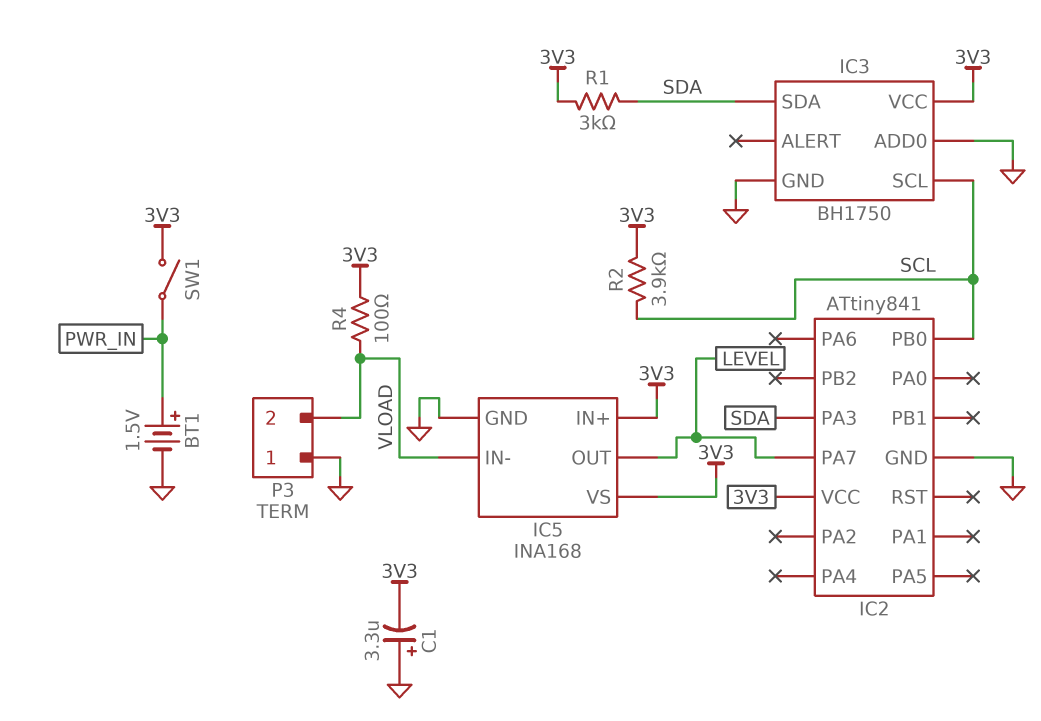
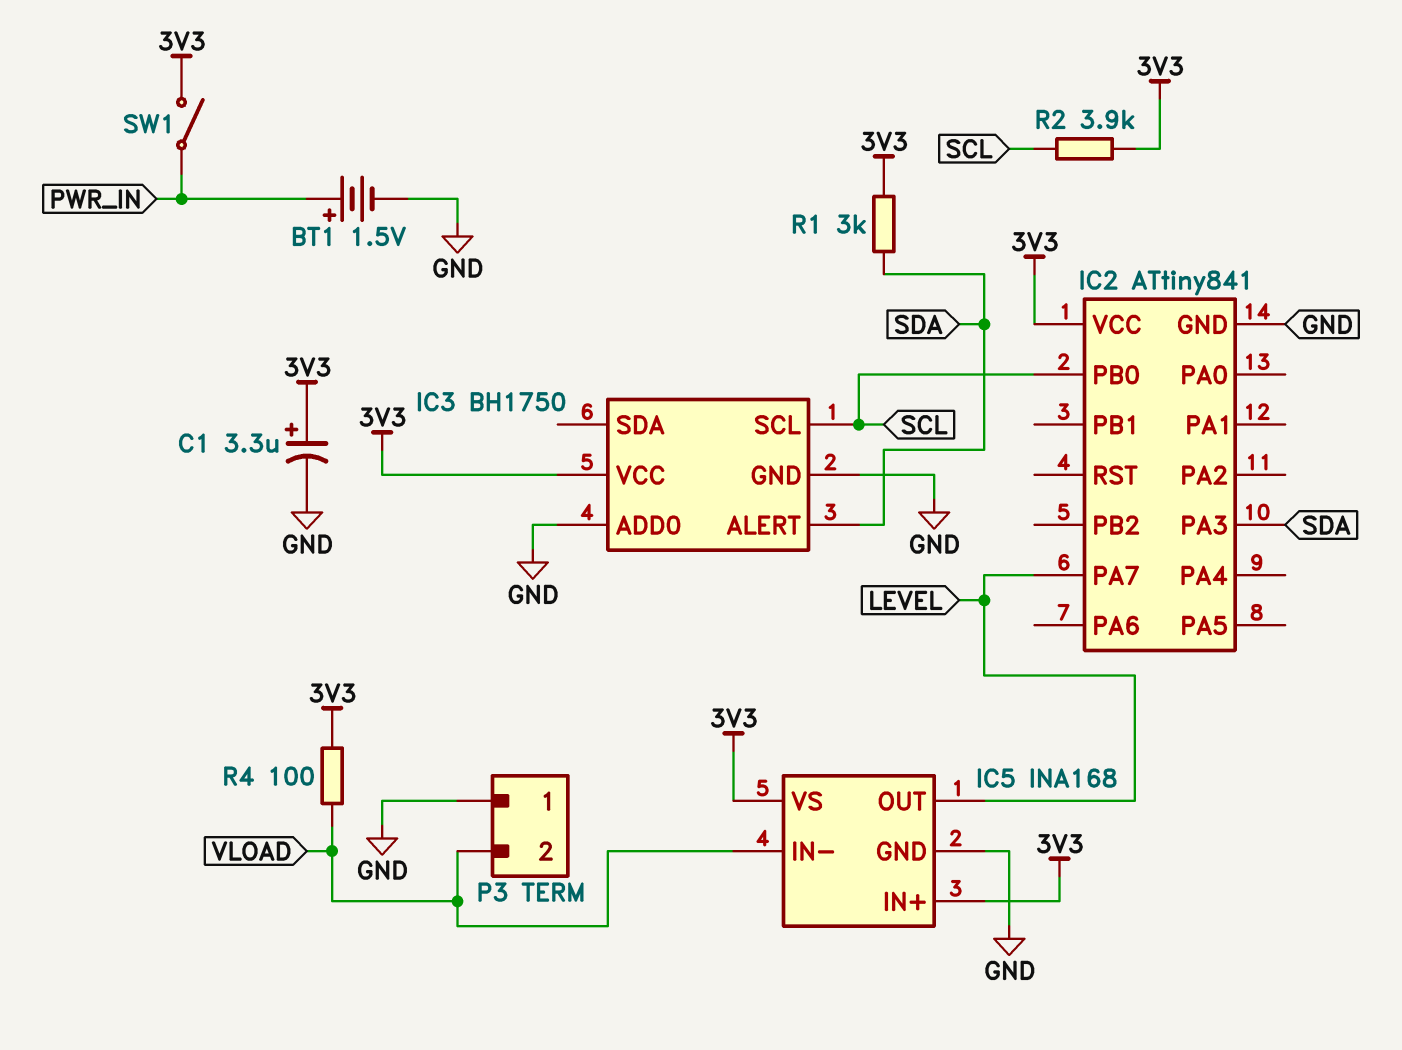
C1: 3.3uF (plus GND, minus 3V3) -> 3.3uF (plus 3V3, minus GND)
IC3 pin ALERT: none -> SDA
IC3 pin SDA: SDA -> none

